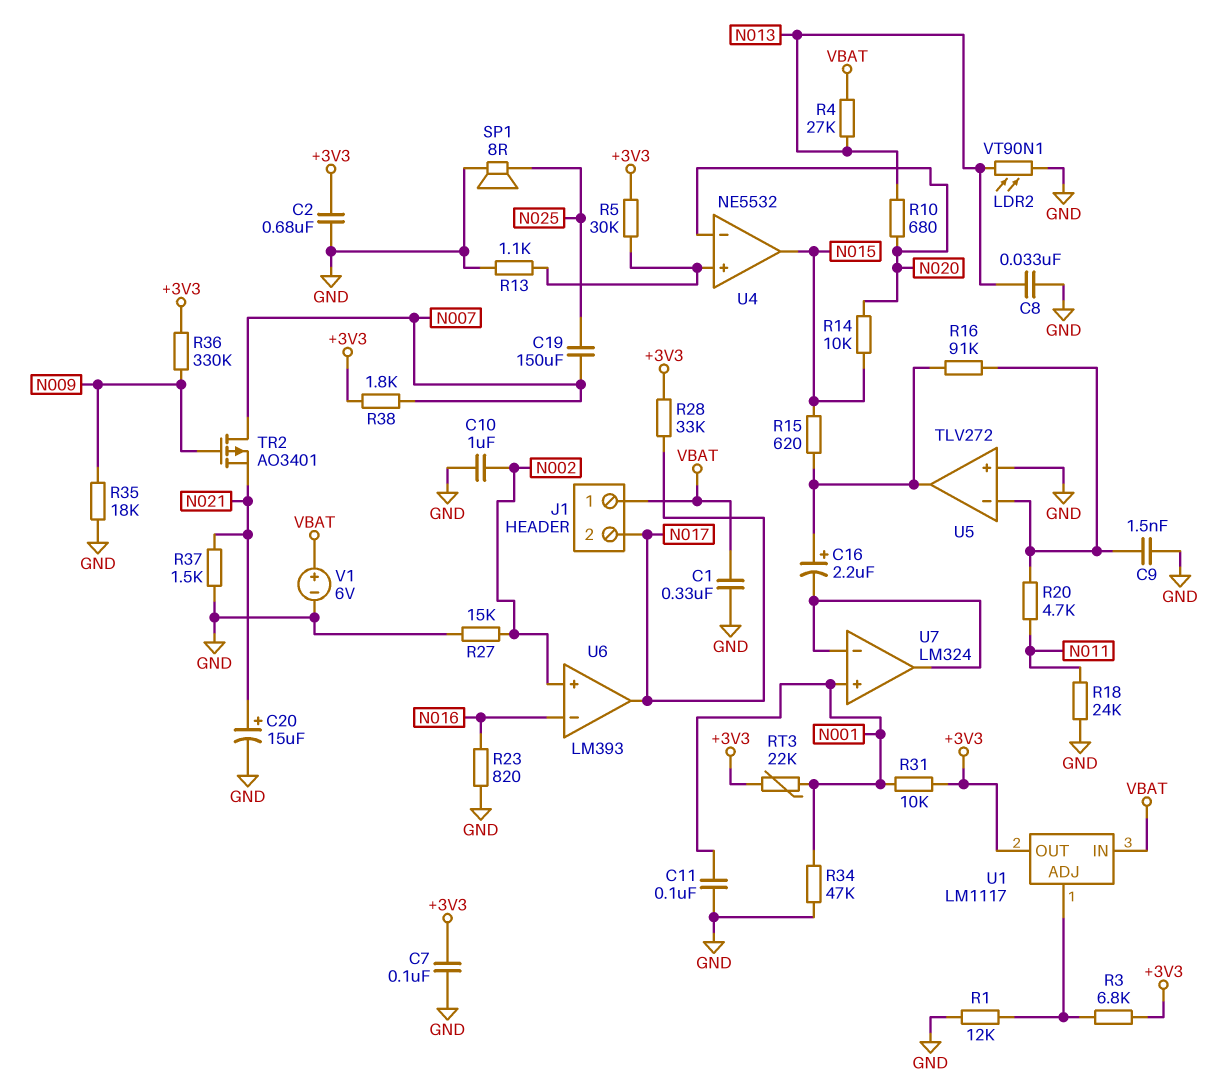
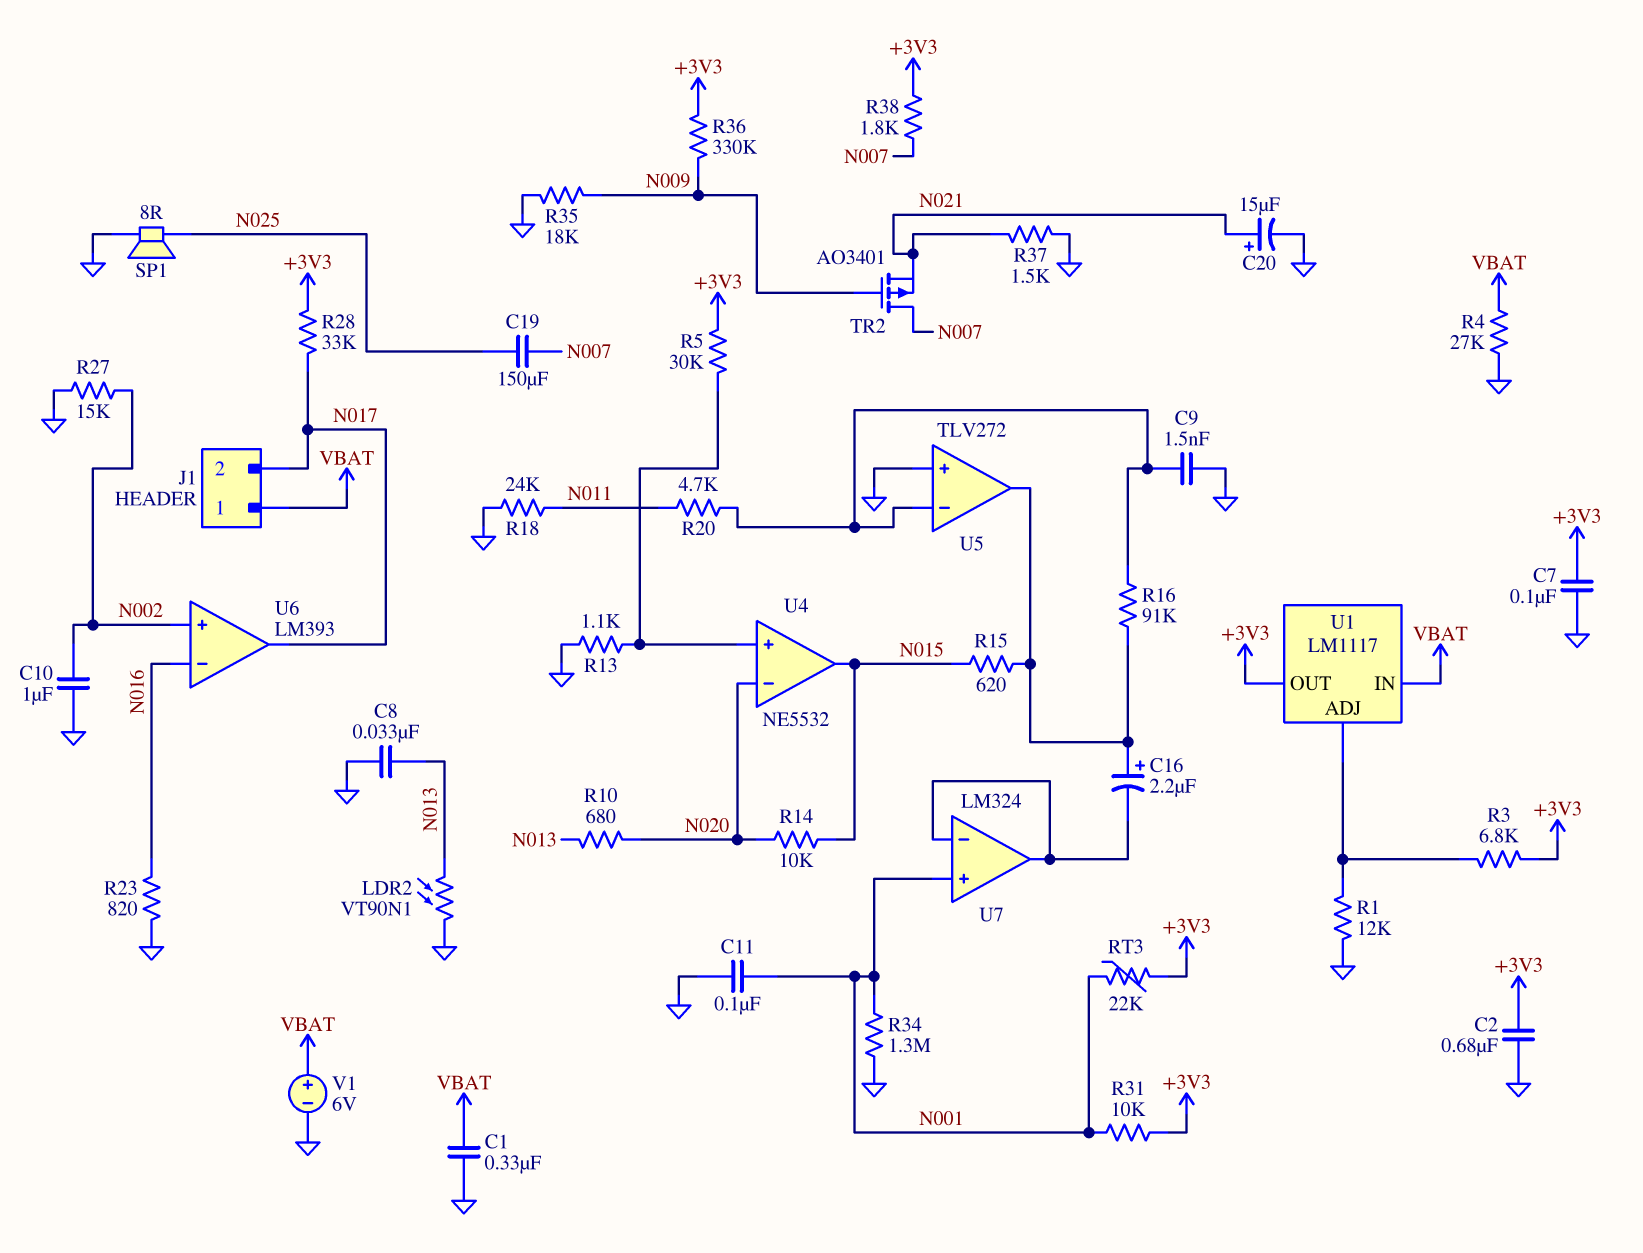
R4: 27k (N013, VBAT) -> 27k (GND, VBAT)
R34: 47k (GND, N001) -> 1.3M (GND, N001)

